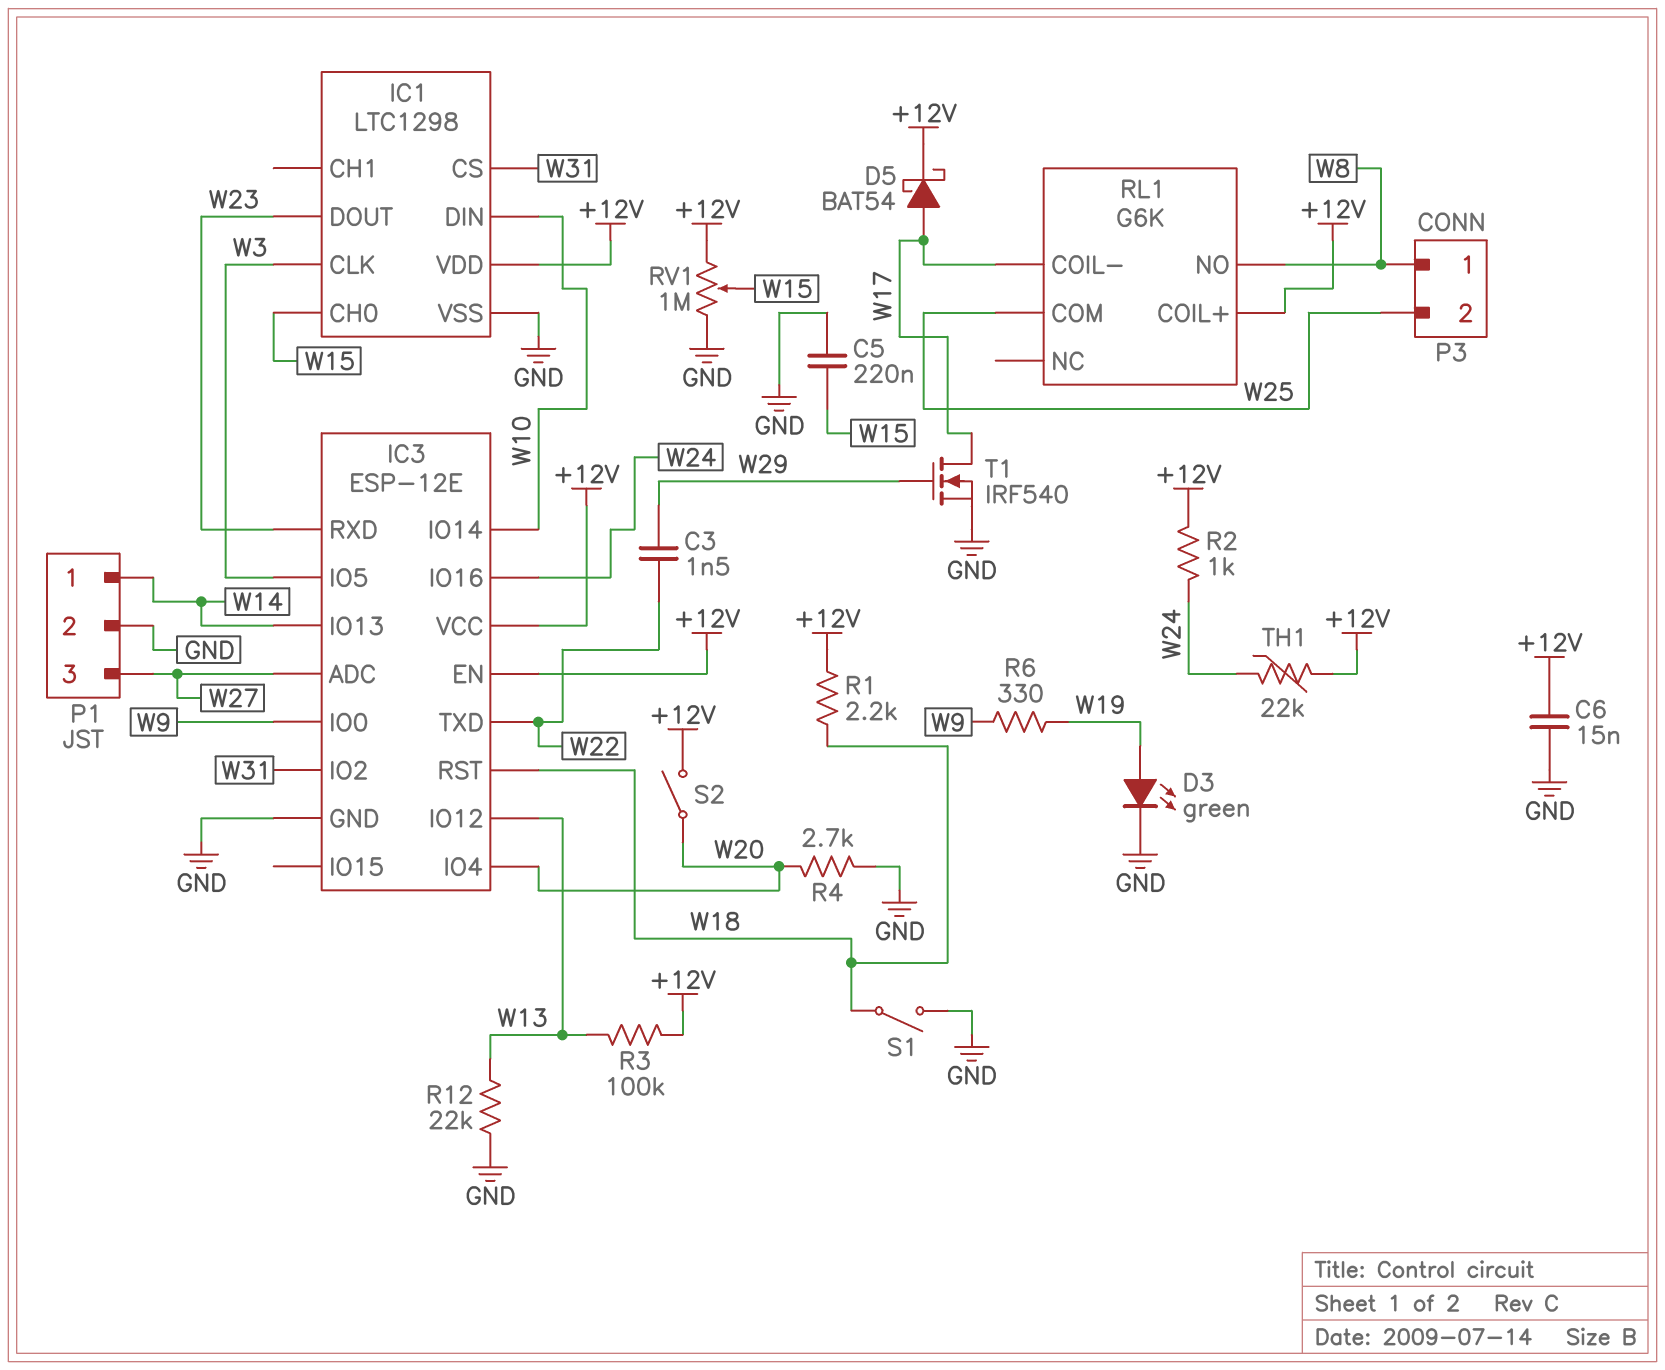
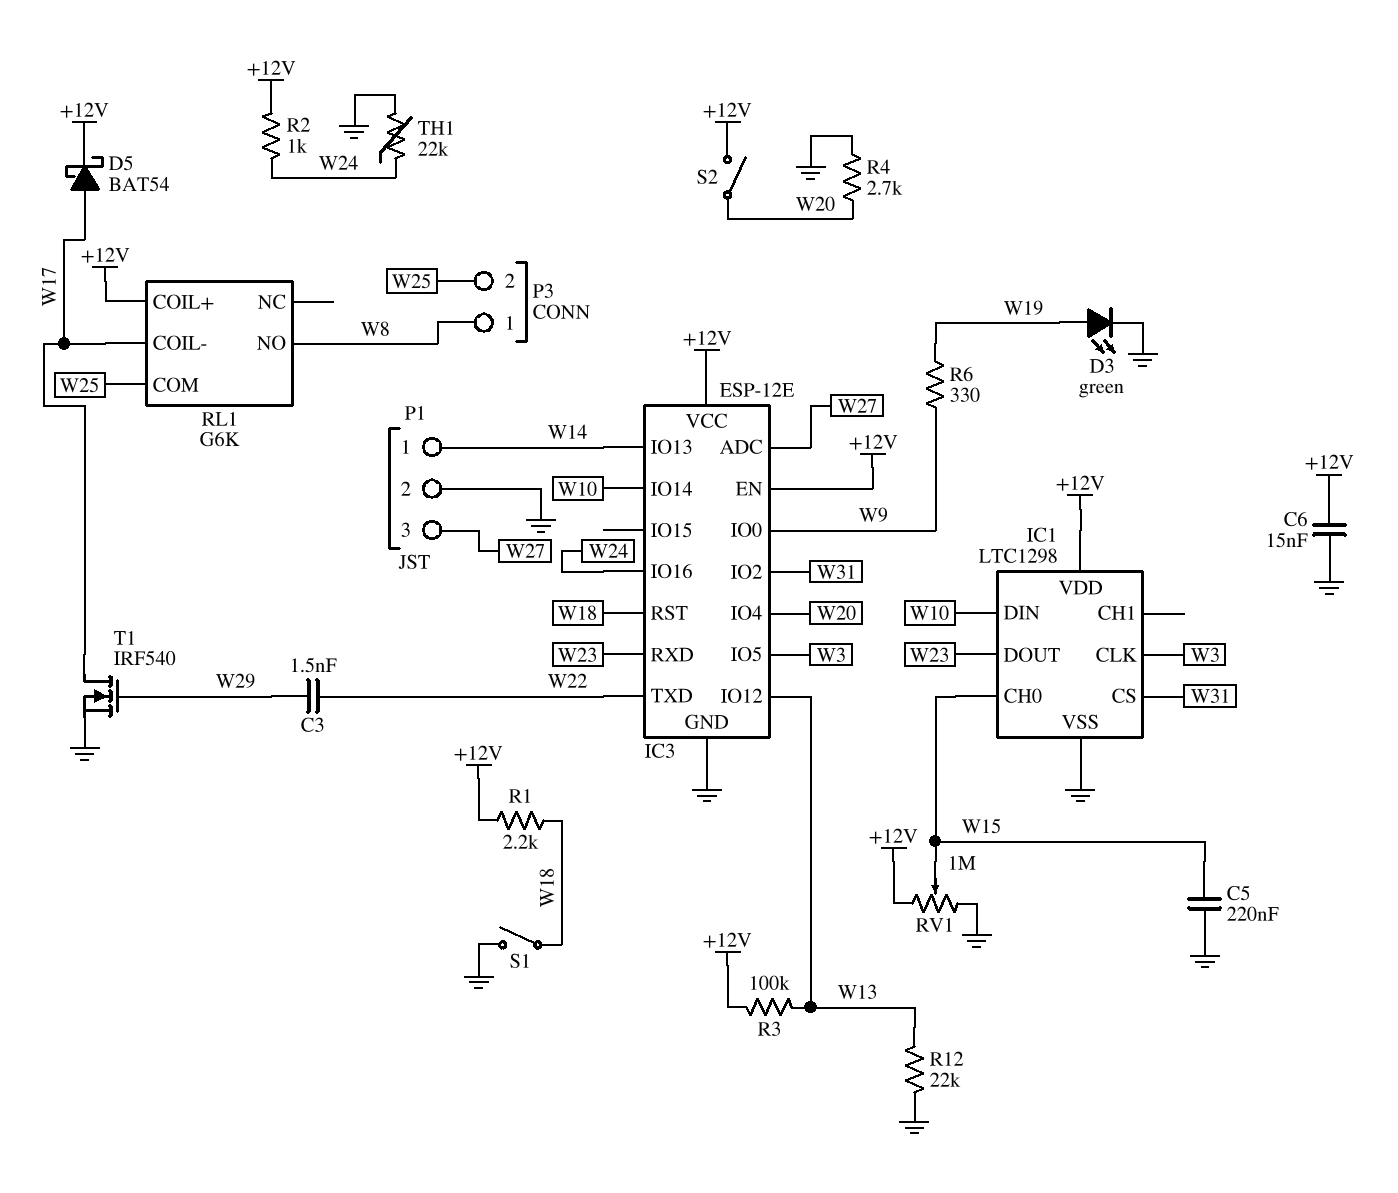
TH1: 22k (+12V, W24) -> 22k (GND, W24)

